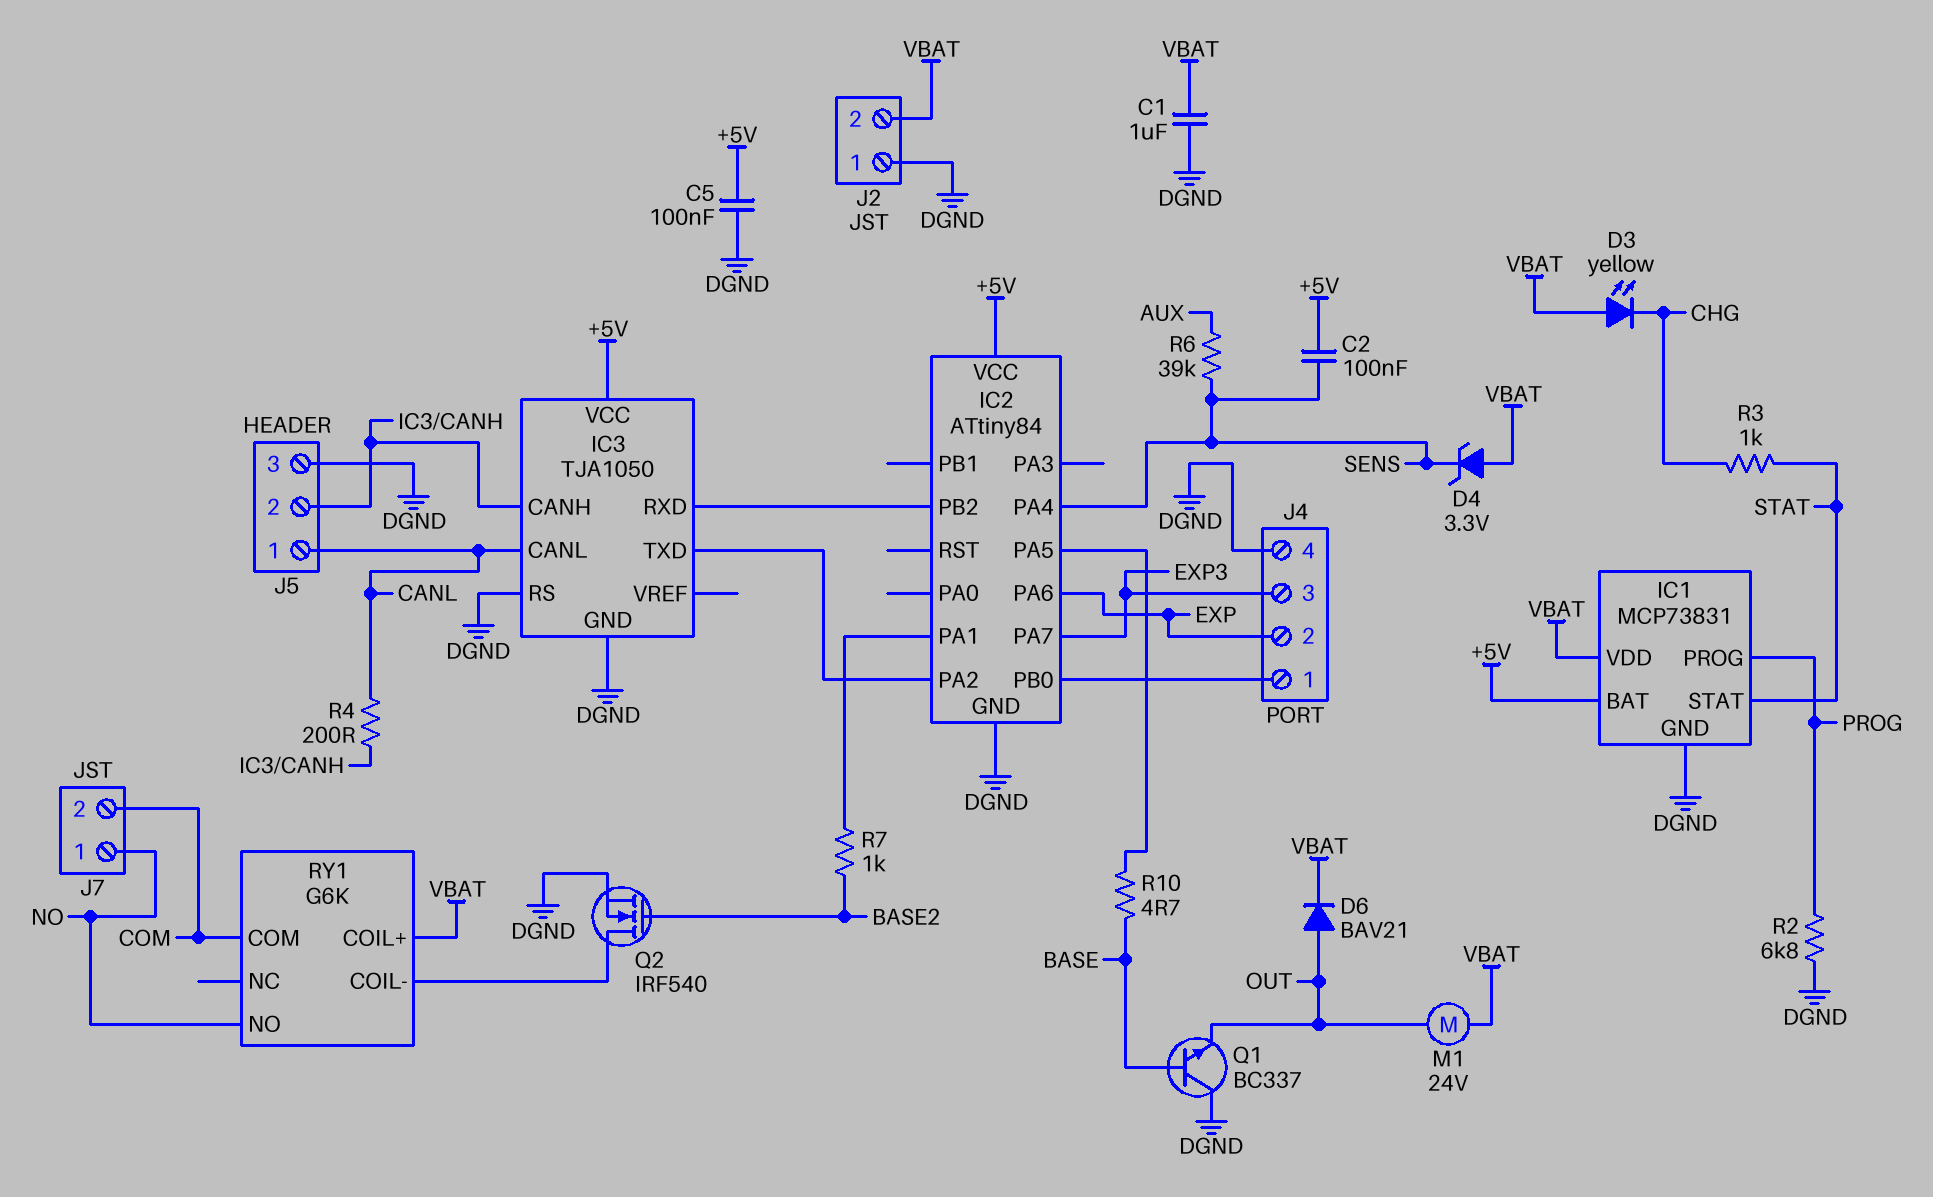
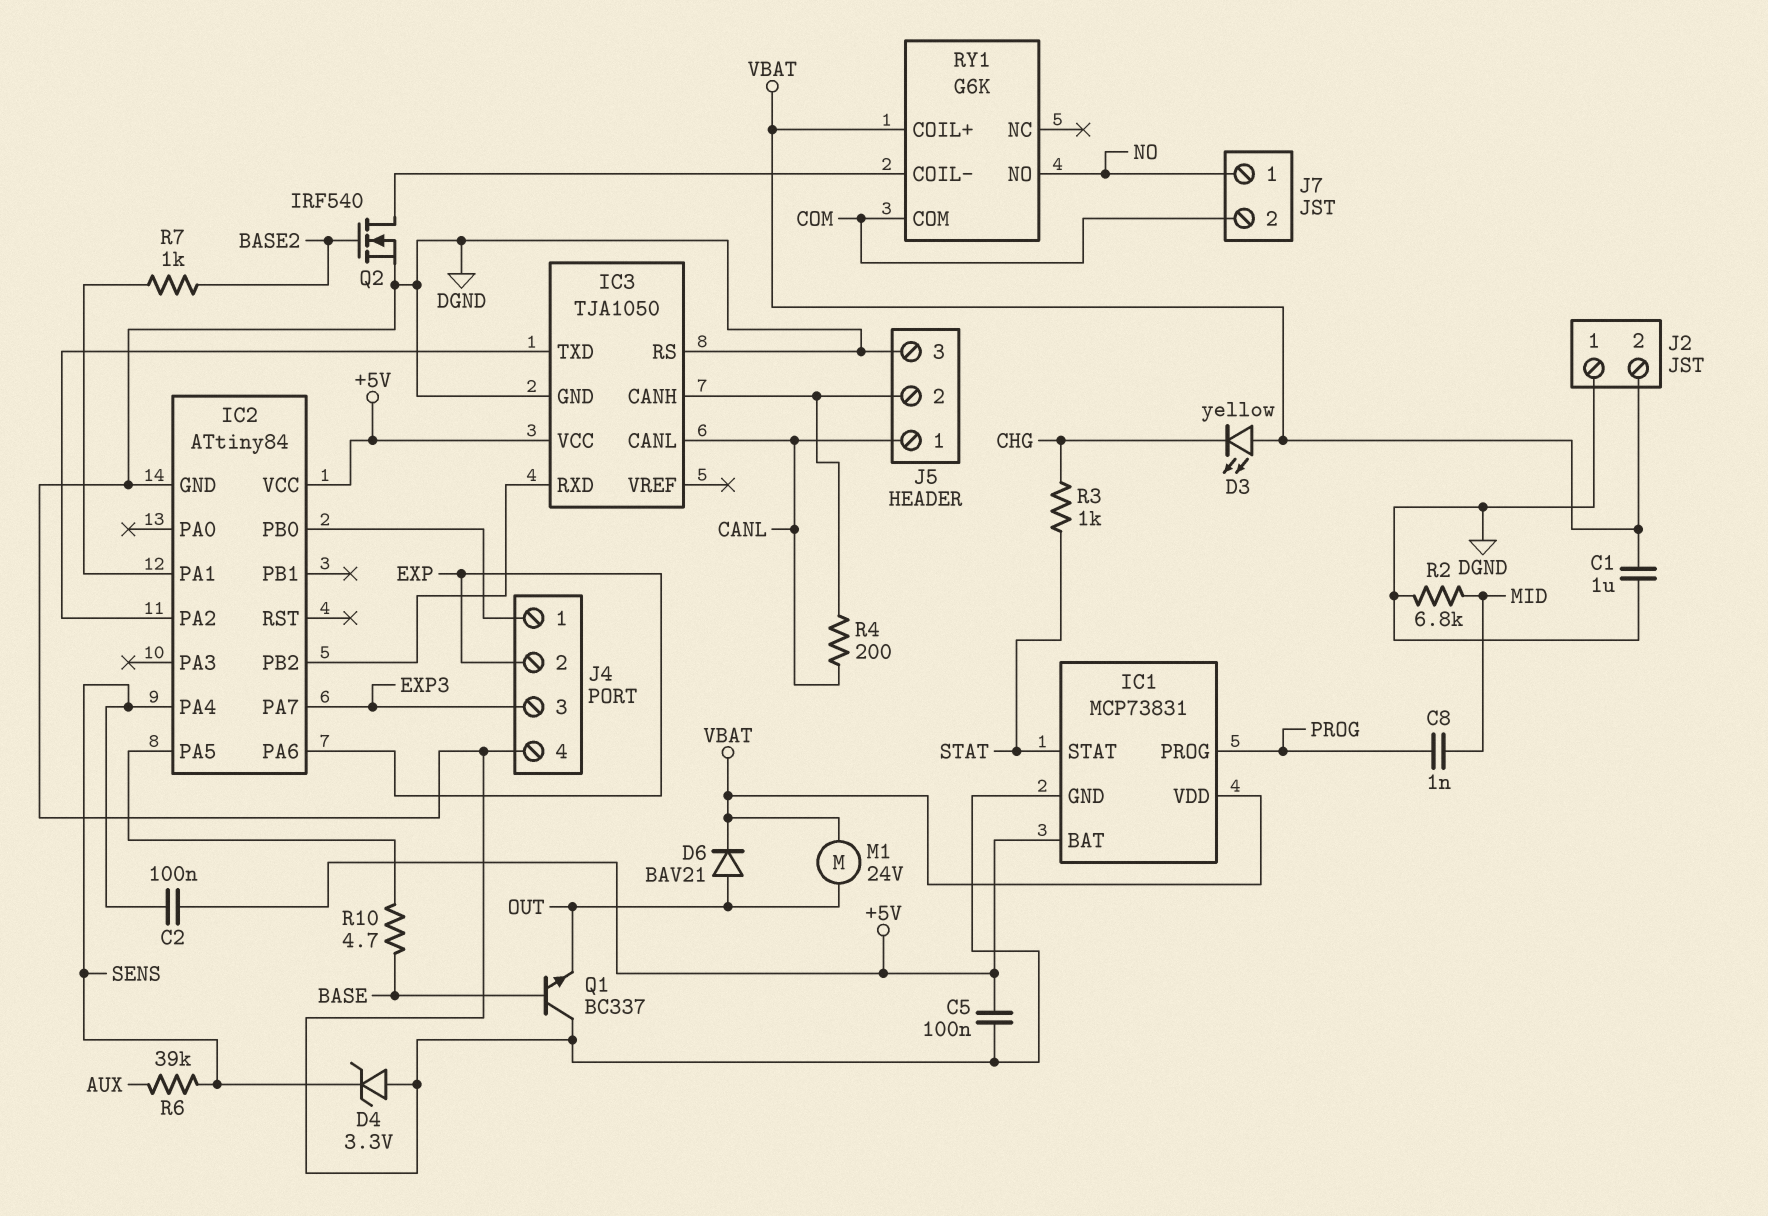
C8: none -> 1nF (MID, PROG)
D4: zener 3.3V (A VBAT, K SENS) -> zener 3.3V (A DGND, K SENS)
R2: 6.8k (DGND, PROG) -> 6.8k (DGND, MID)

